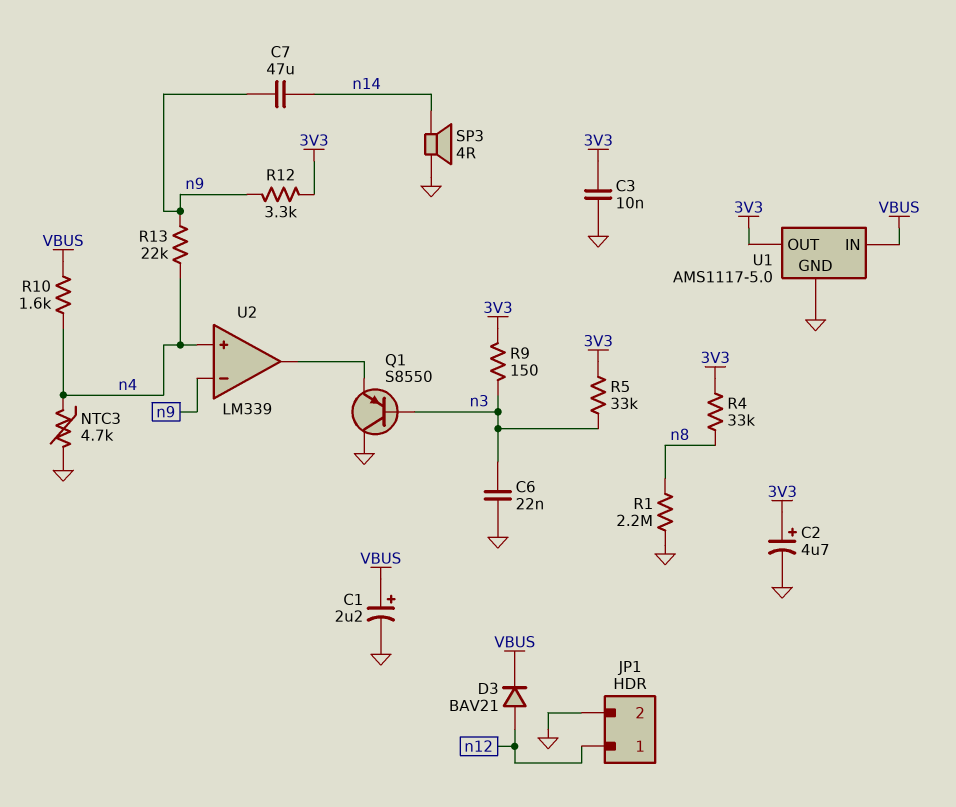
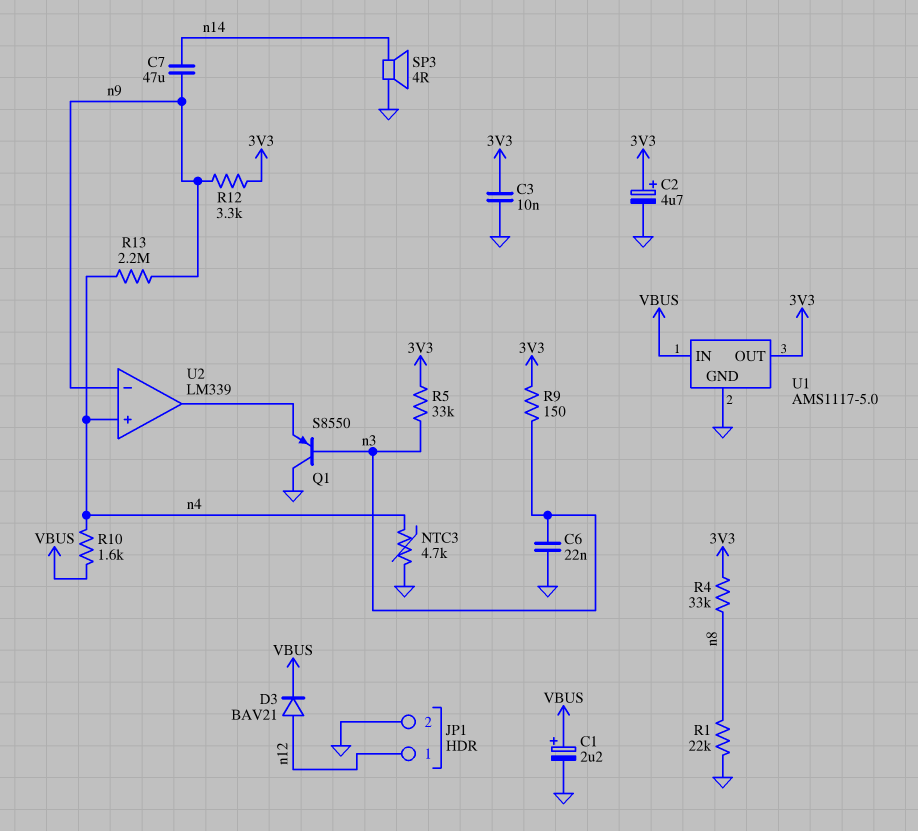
R1: 2.2M (GND, n8) -> 22k (GND, n8)
R13: 22k (n4, n9) -> 2.2M (n4, n9)

